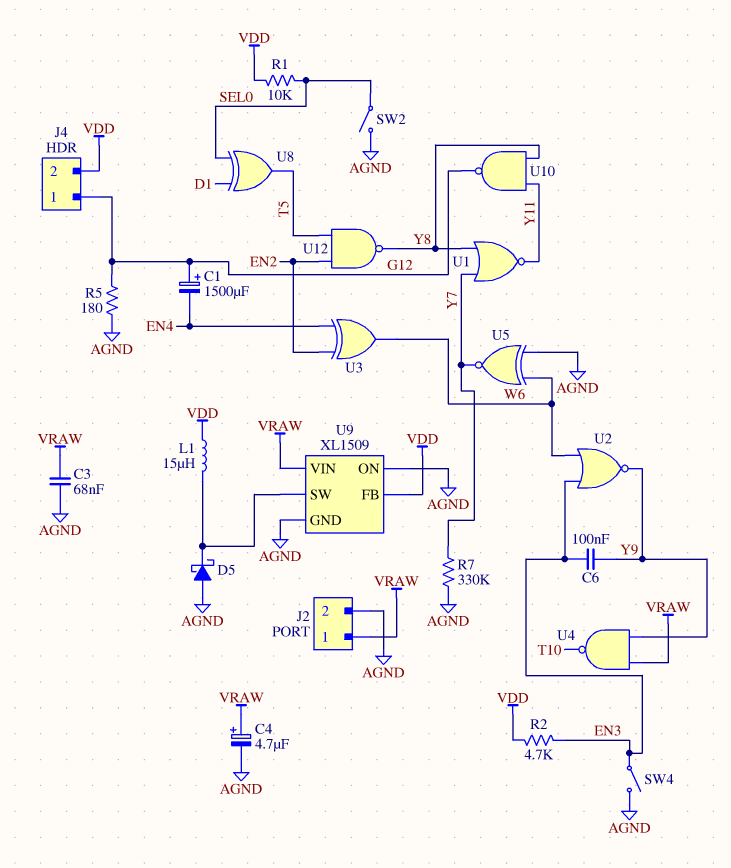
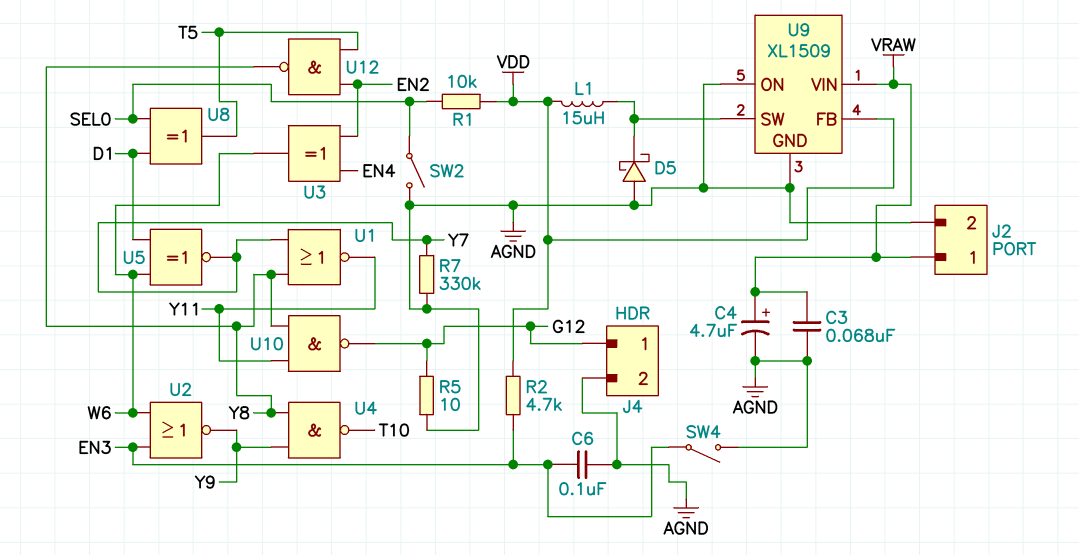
C1: 1500uF (plus G12, minus EN4) -> none
C6: 100nF (EN3, Y9) -> 100nF (AGND, EN3)
J4 pin 2: VDD -> AGND
R5: 180 (AGND, G12) -> 10 (AGND, G12)
U4: NAND (in VRAW, in Y9, out T10) -> NAND (in Y8, in Y9, out T10)
U5: XNOR (in AGND, in W6, out Y7) -> XNOR (in D1, in W6, out Y7)

